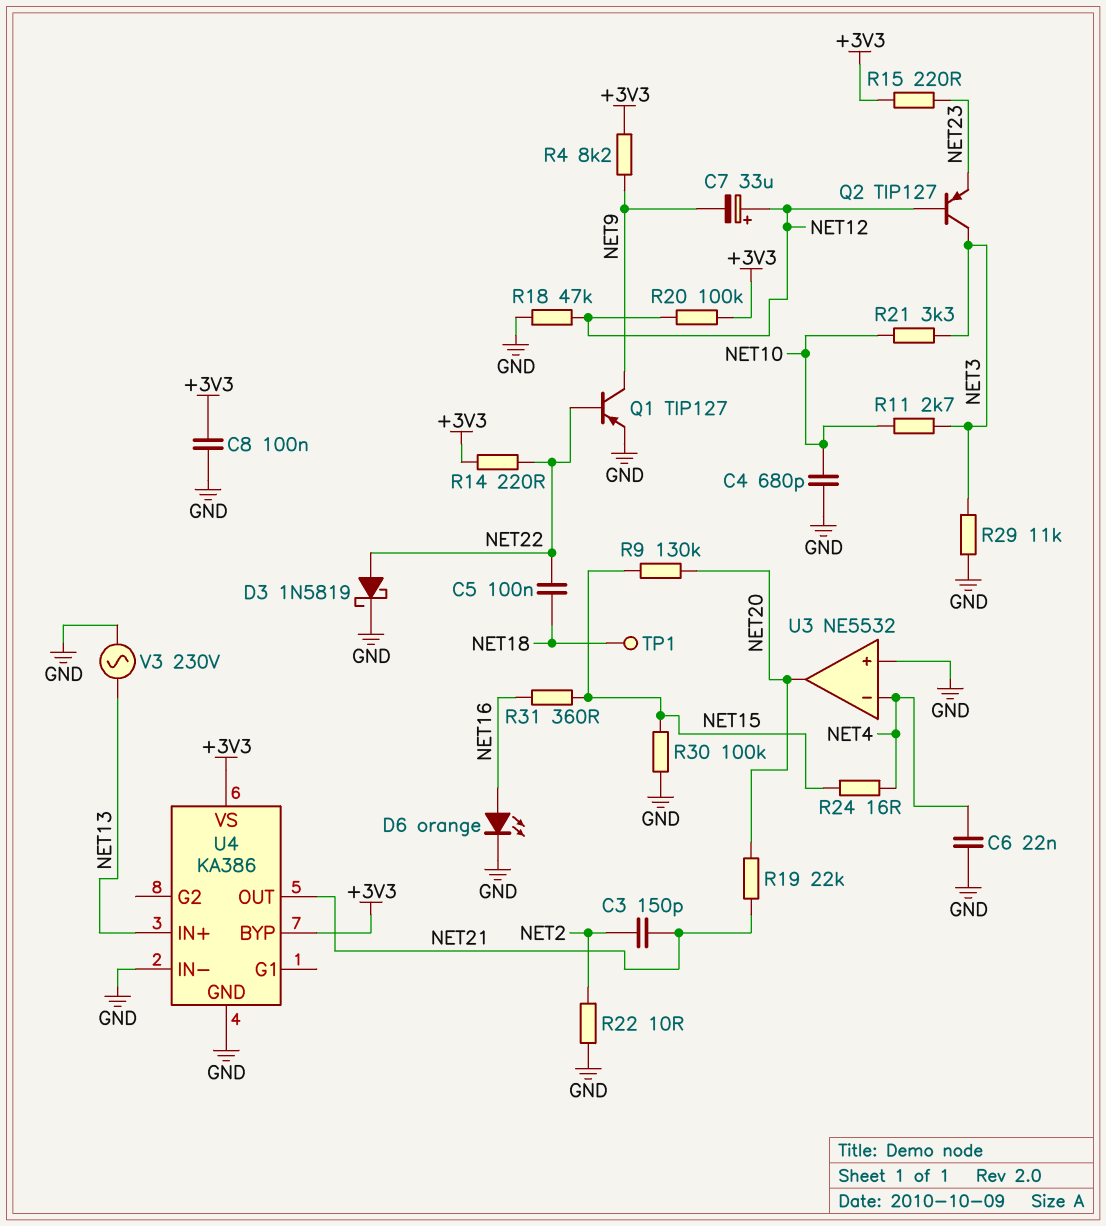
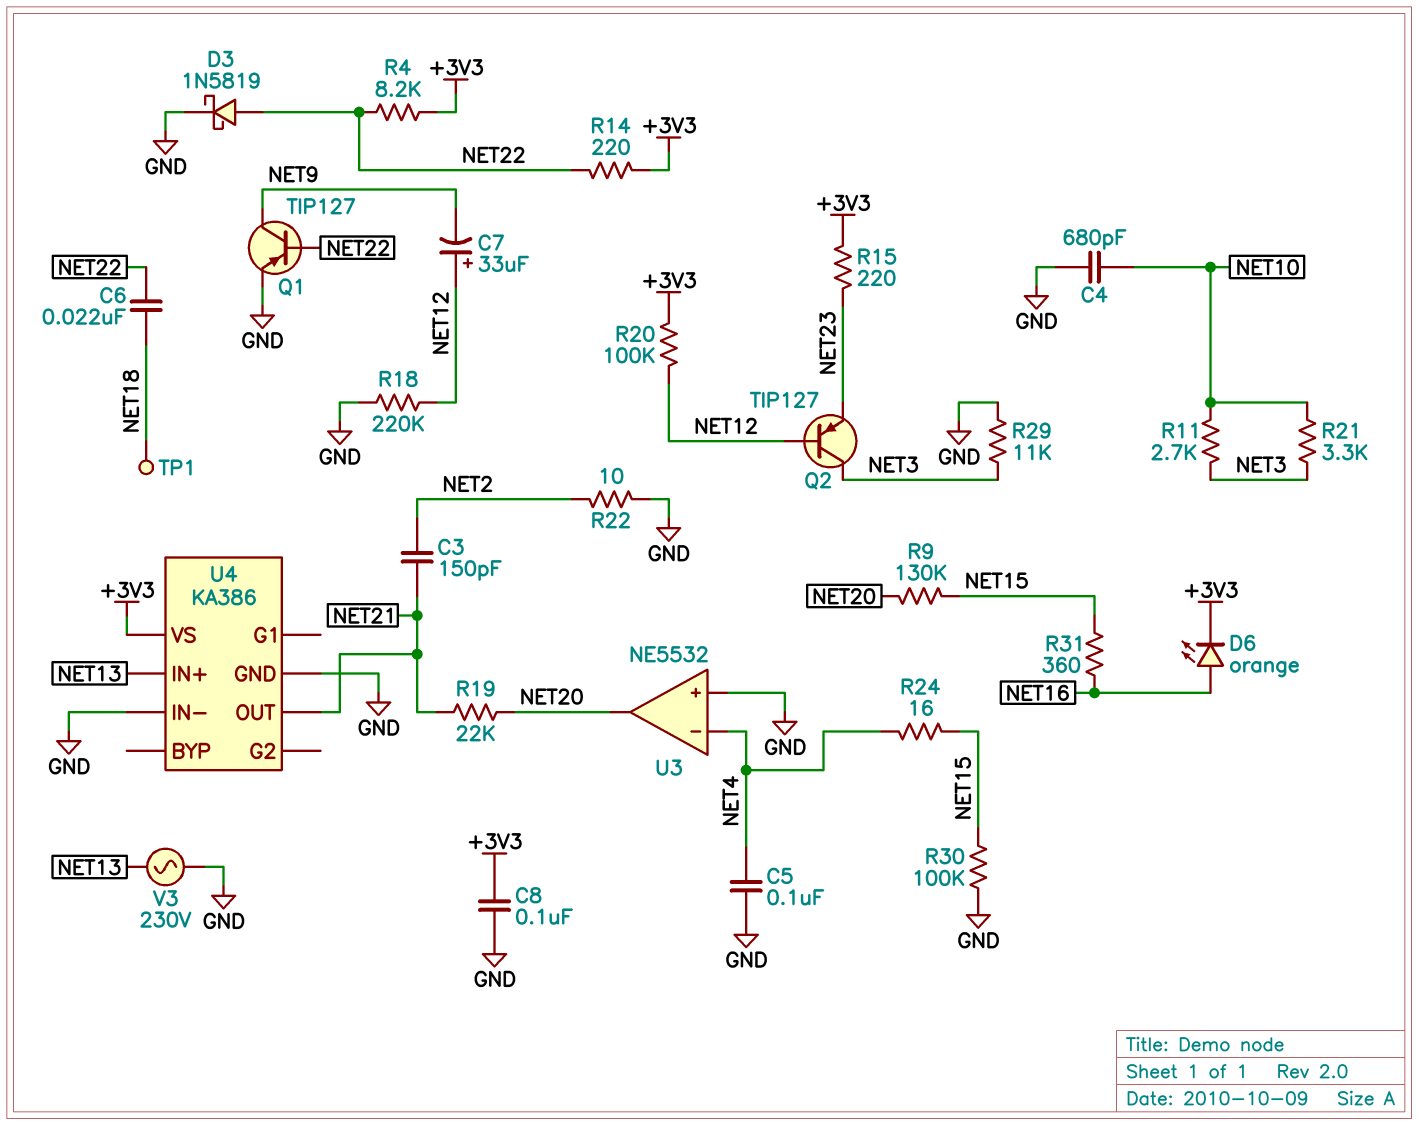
C5: 100nF (NET18, NET22) -> 100nF (GND, NET4)
C6: 22nF (GND, NET4) -> 22nF (NET18, NET22)
D6: LED orange (A NET16, K GND) -> LED orange (A NET16, K +3V3)
R4: 8.2k (+3V3, NET9) -> 8.2k (+3V3, NET22)
R18: 47k (GND, NET12) -> 220k (GND, NET12)
U4 pin BYP: +3V3 -> none

